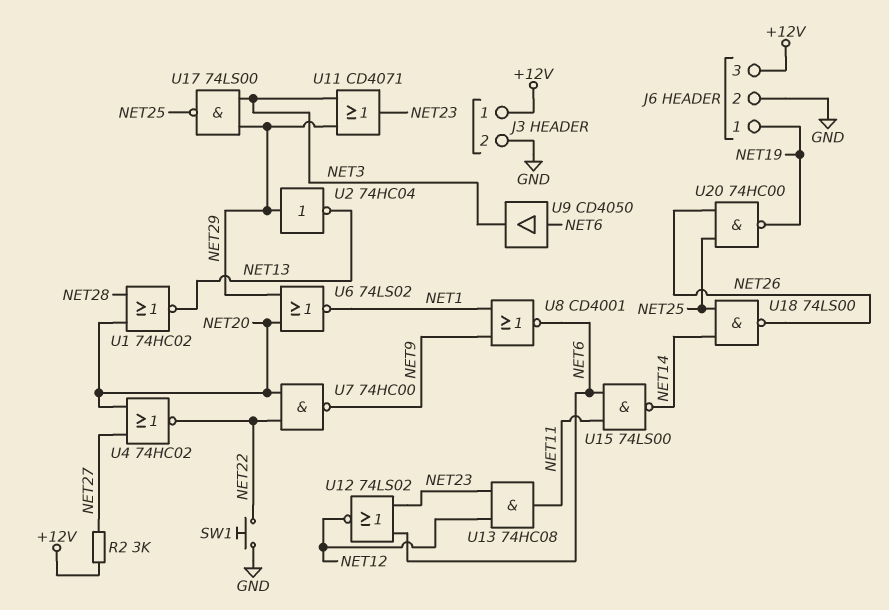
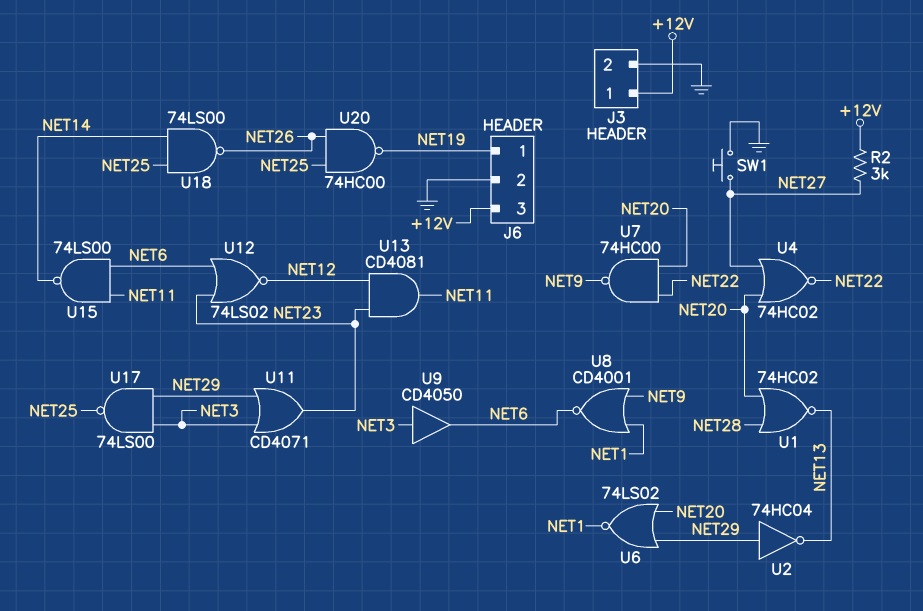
SW1: button (GND, NET22) -> button (GND, NET27)
U9: buffer CD4050 (in NET6, out NET3) -> buffer CD4050 (in NET3, out NET6)
U13: AND 74HC08 (in NET12, in NET23, out NET11) -> AND CD4081 (in NET12, in NET23, out NET11)

